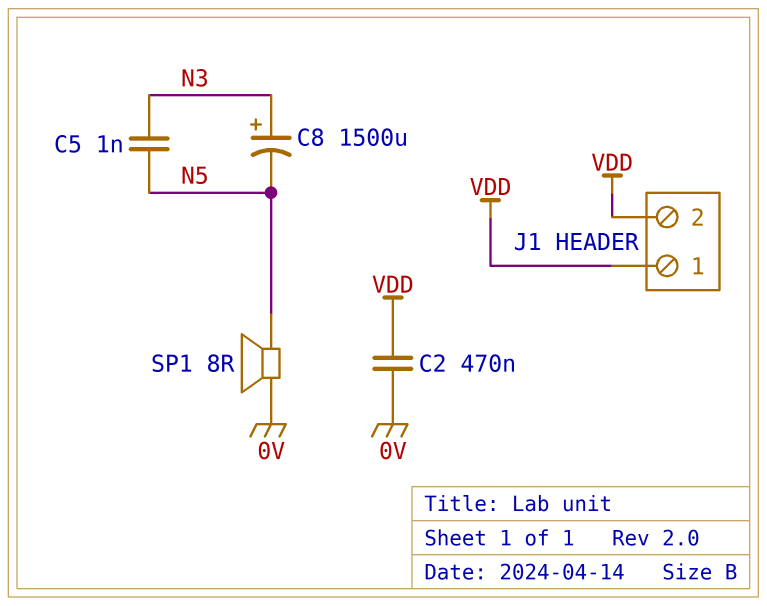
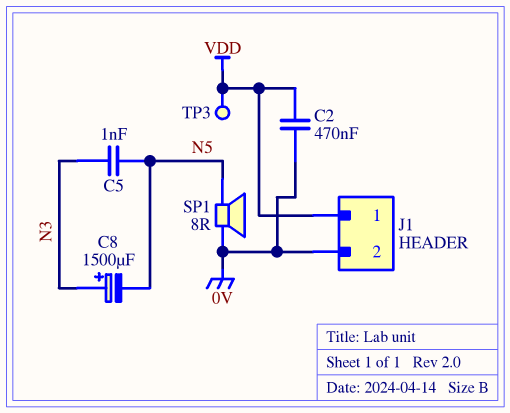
J1 pin 2: VDD -> 0V
TP3: none -> test point (VDD)

